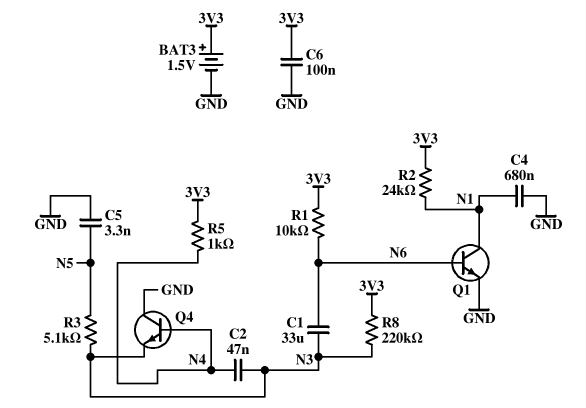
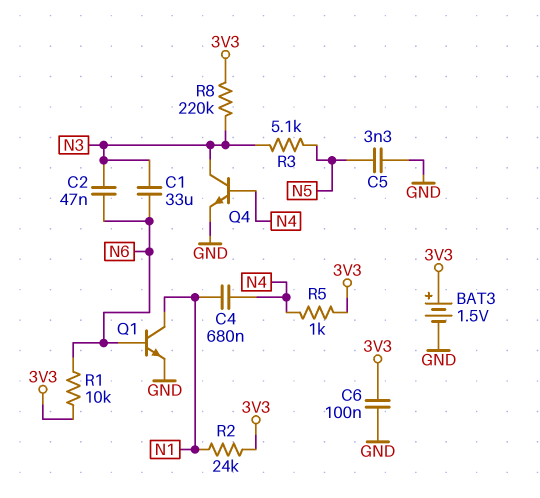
C2: 47nF (N3, N4) -> 47nF (N3, N6)
C4: 680nF (GND, N1) -> 680nF (N1, N4)
Q4: NPN (B N4, C GND, E N3) -> NPN (B N4, C N3, E GND)

